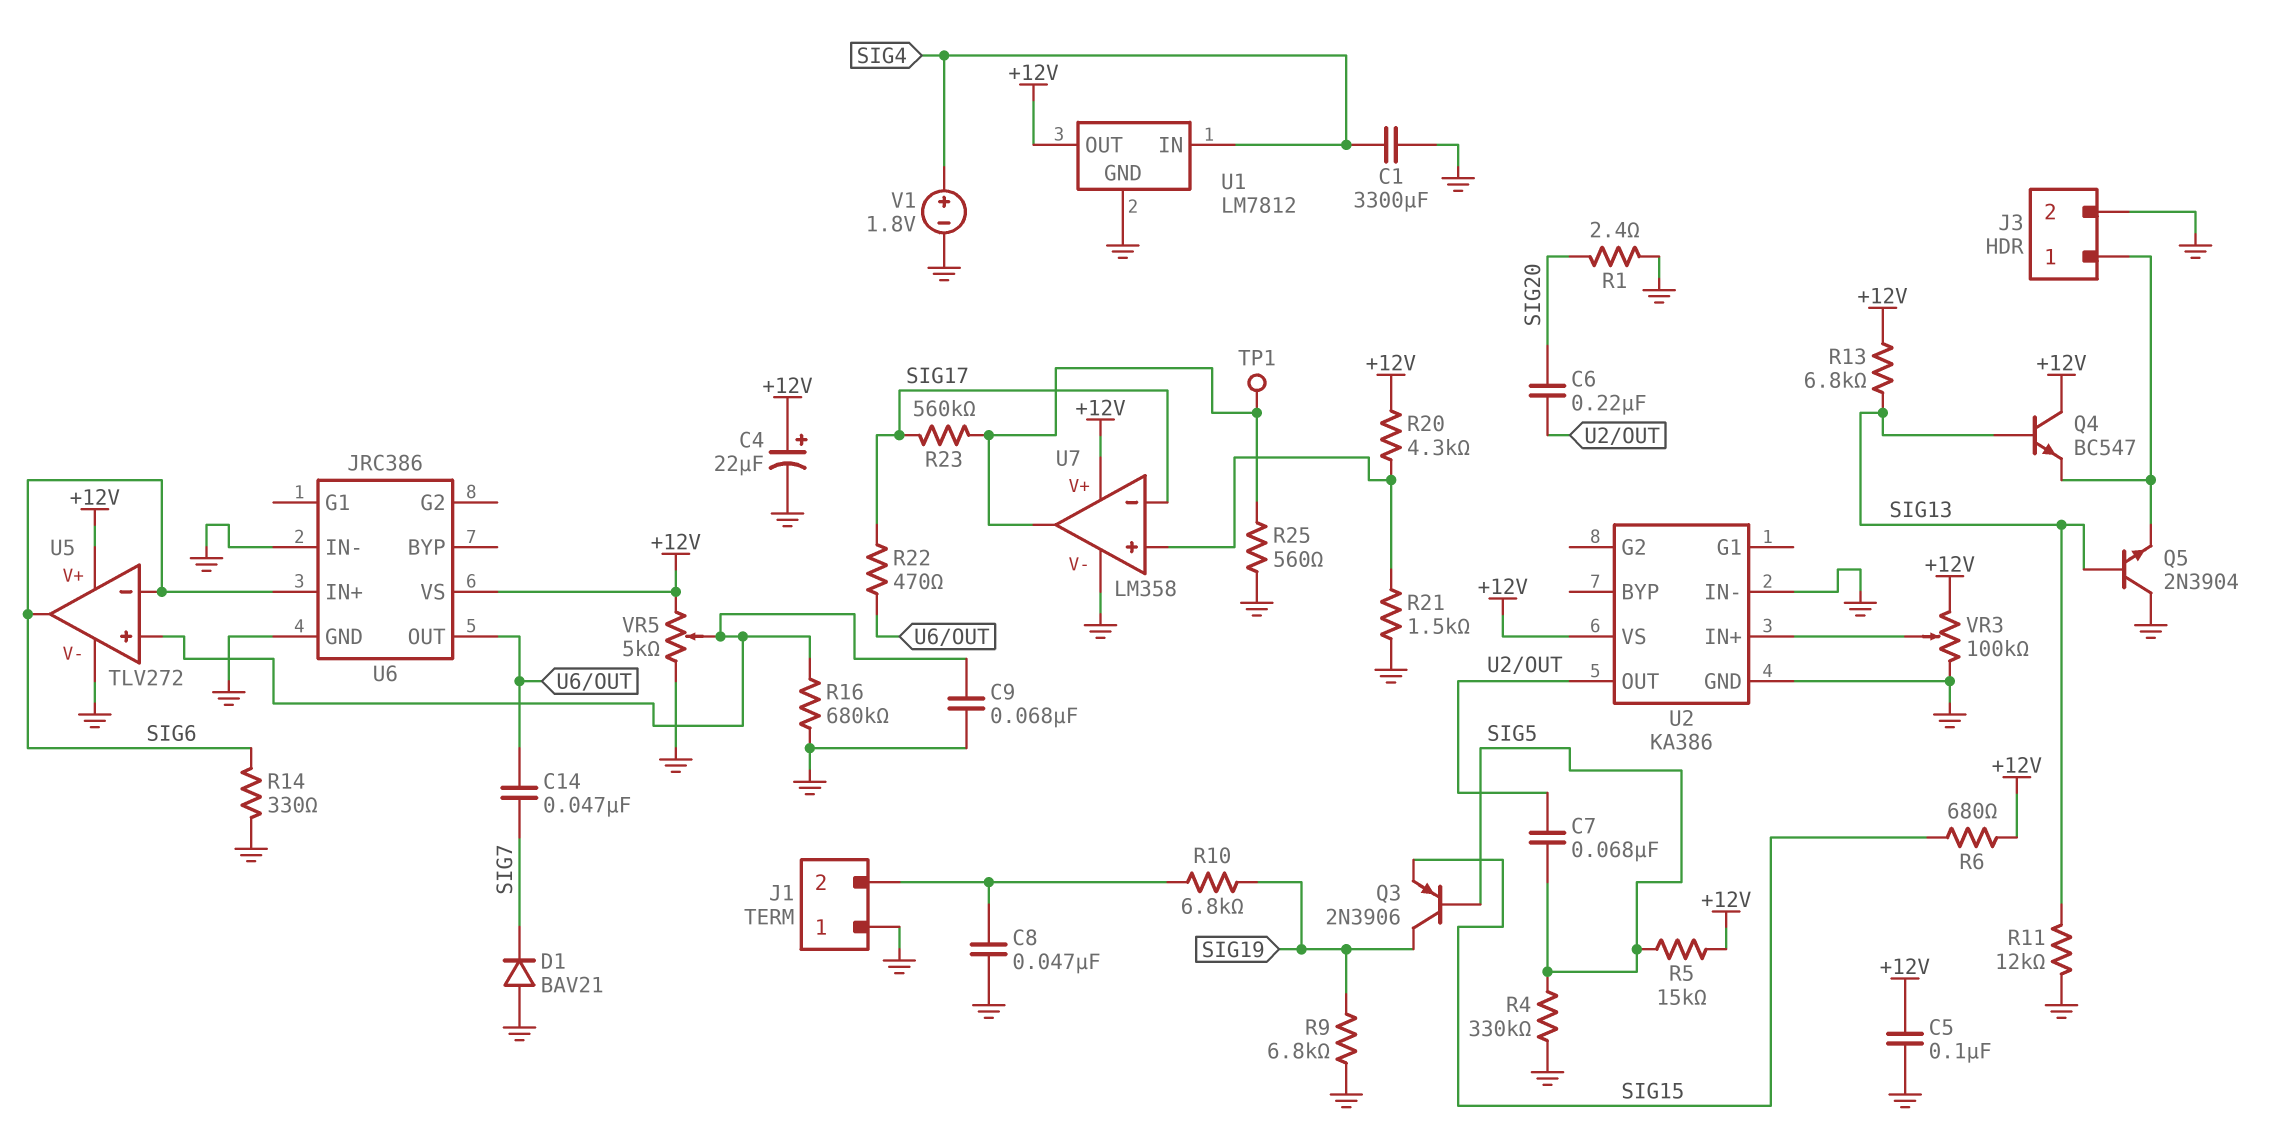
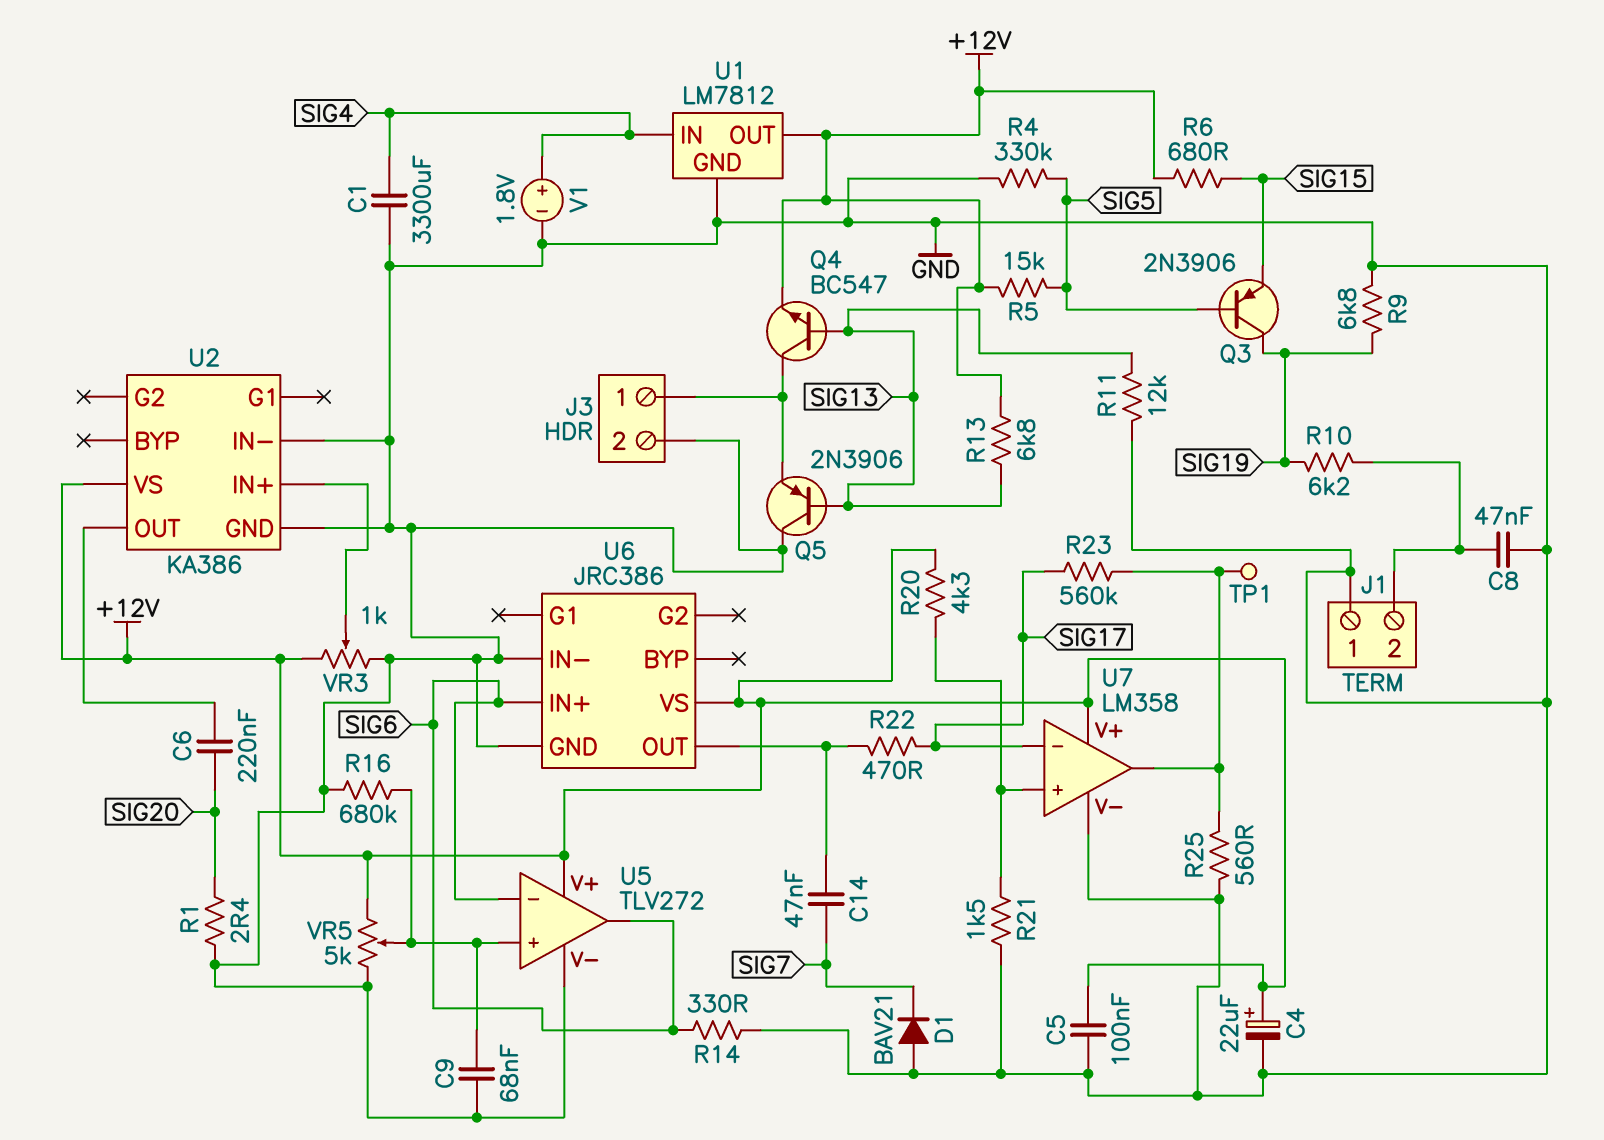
C7: 68nF (SIG5, U2/OUT) -> none
Q4: NPN BC547 (B SIG13, C +12V, E J3/1) -> NPN BC547 (B SIG13, C J3/1, E +12V)
Q5: NPN 2N3904 (B SIG13, C GND, E J3/1) -> PNP 2N3906 (B SIG13, C GND, E J3/1)
R10: 6.8k (J1/2, SIG19) -> 6.2k (J1/2, SIG19)
VR3: 100k (+12V, GND, wiper U2/IN+) -> 1k (+12V, GND, wiper U2/IN+)

